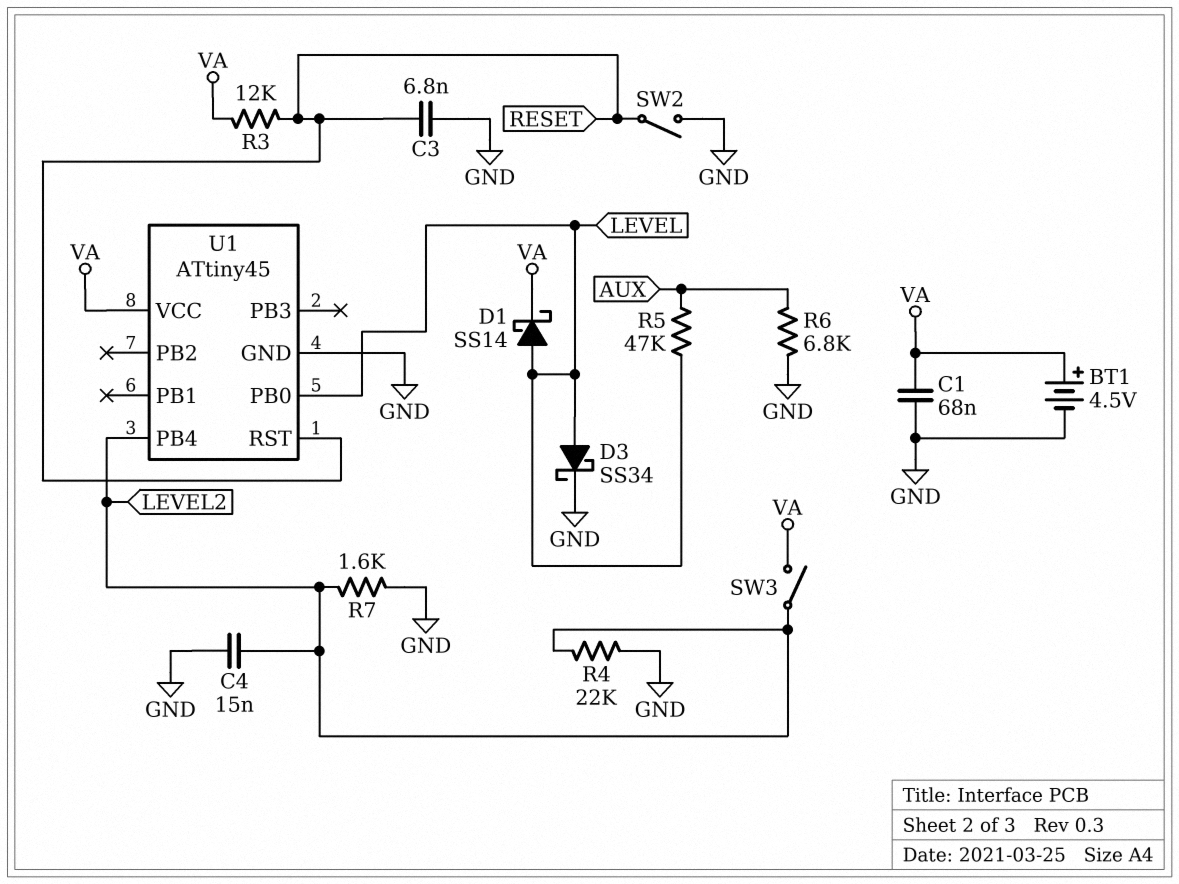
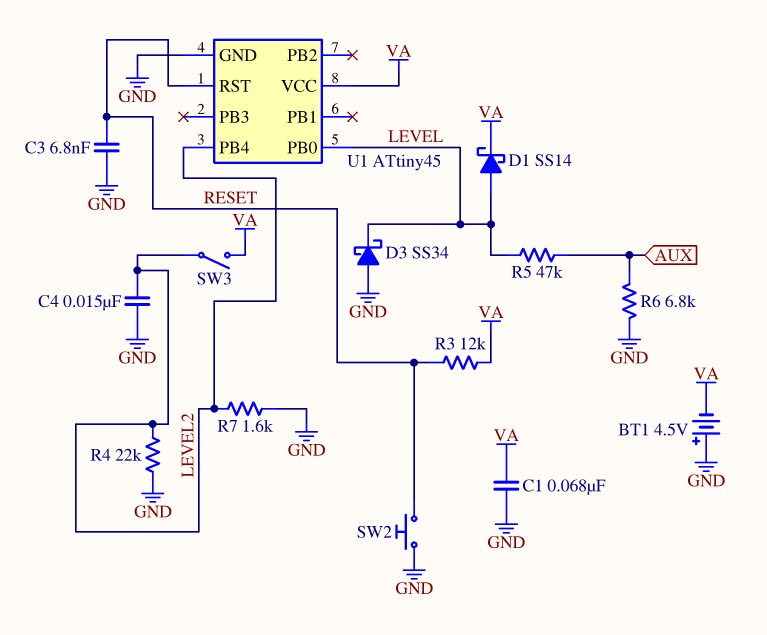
BT1: 4.5V (plus VA, minus GND) -> 4.5V (plus GND, minus VA)
D3: schottky SS34 (A LEVEL, K GND) -> schottky SS34 (A GND, K LEVEL)
SW2: switch (GND, RESET) -> button (GND, RESET)

